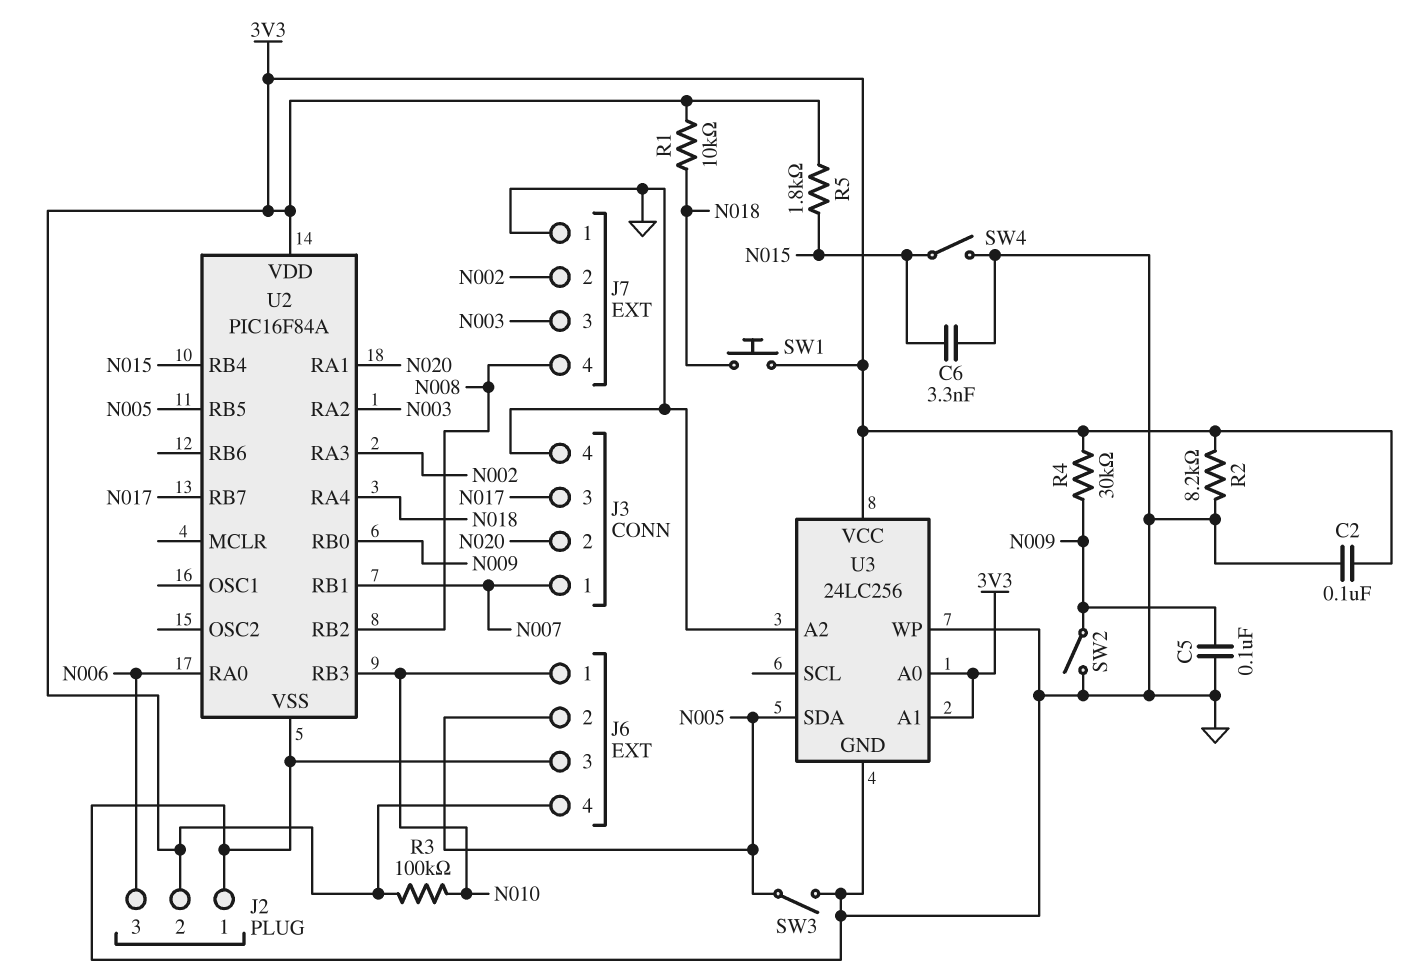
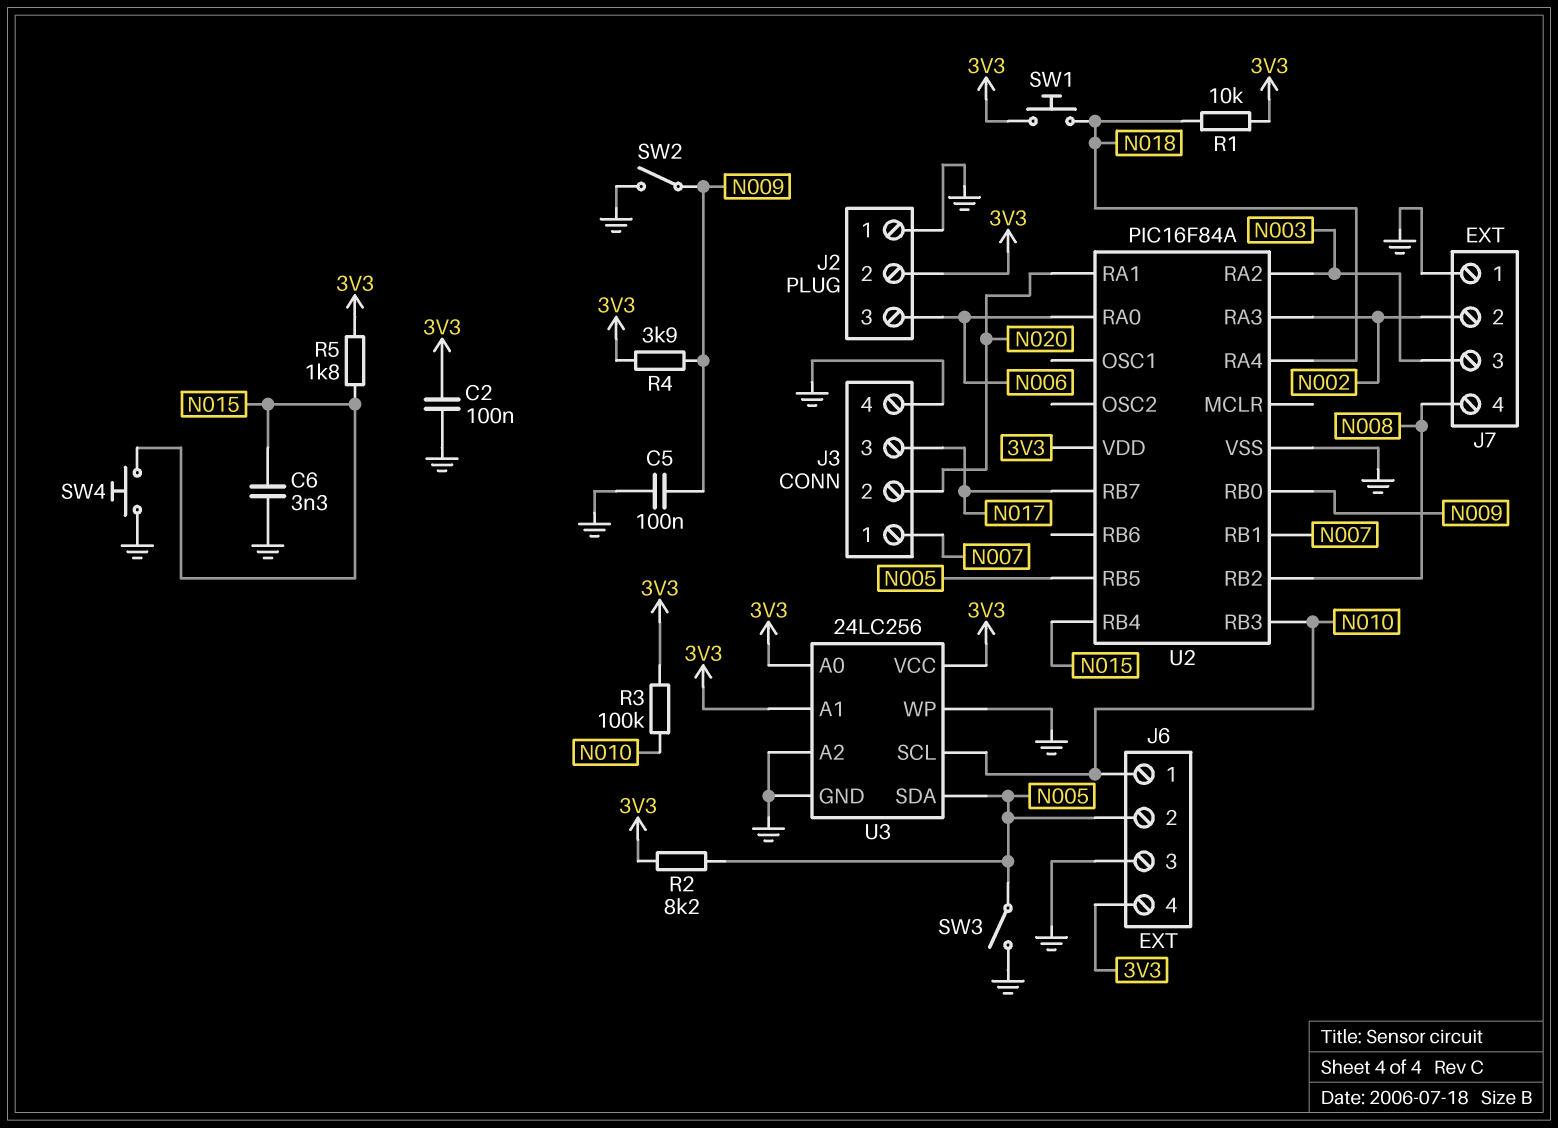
R2: 8.2k (3V3, GND) -> 8.2k (3V3, N005)
R4: 30k (3V3, N009) -> 3.9k (3V3, N009)
SW4: switch (GND, N015) -> button (GND, N015)
U3 pin SCL: none -> N010

